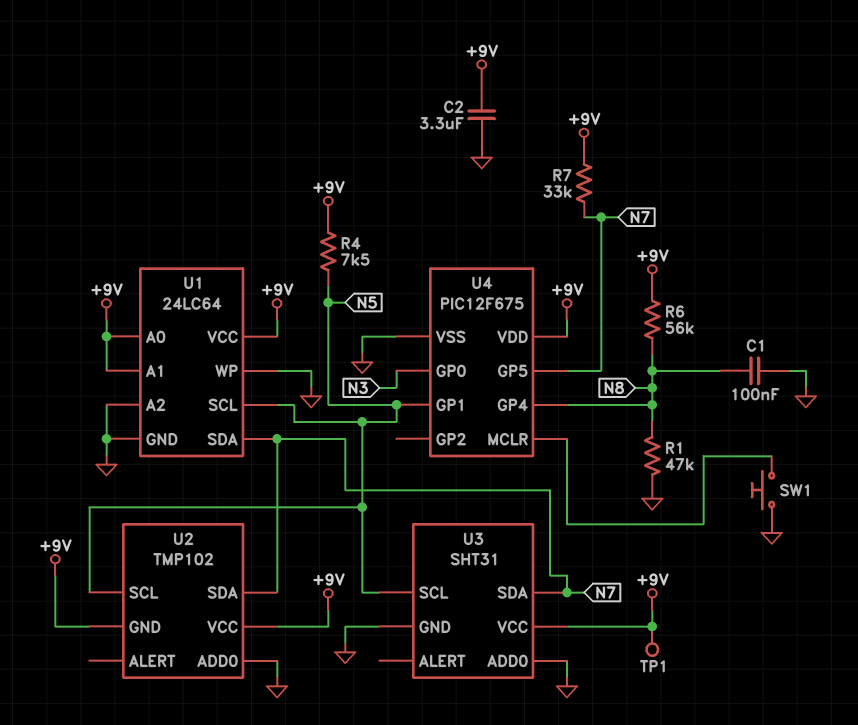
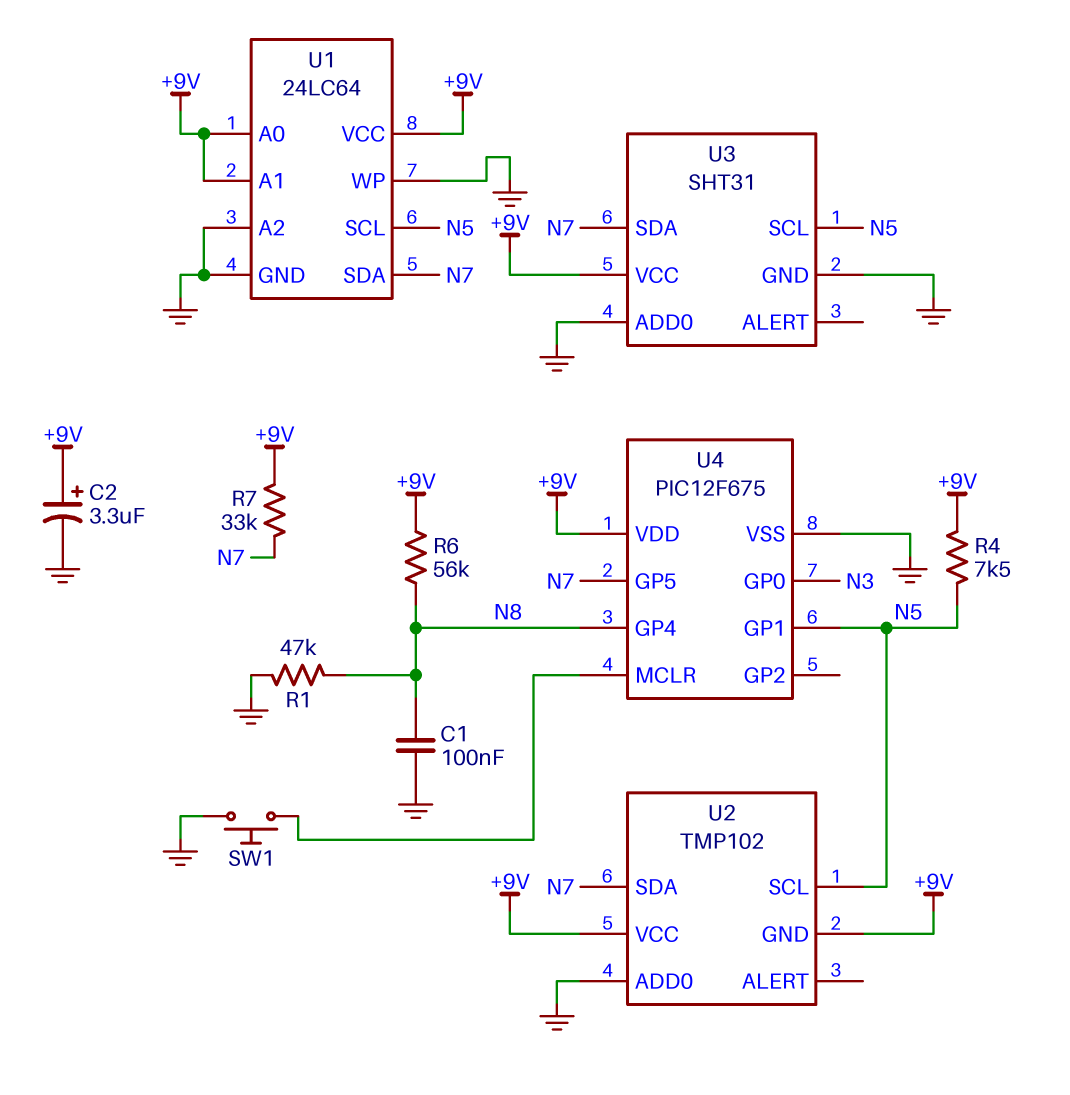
C2: 3.3uF (+9V, GND) -> 3.3uF (plus +9V, minus GND)
TP1: test point (+9V) -> none

